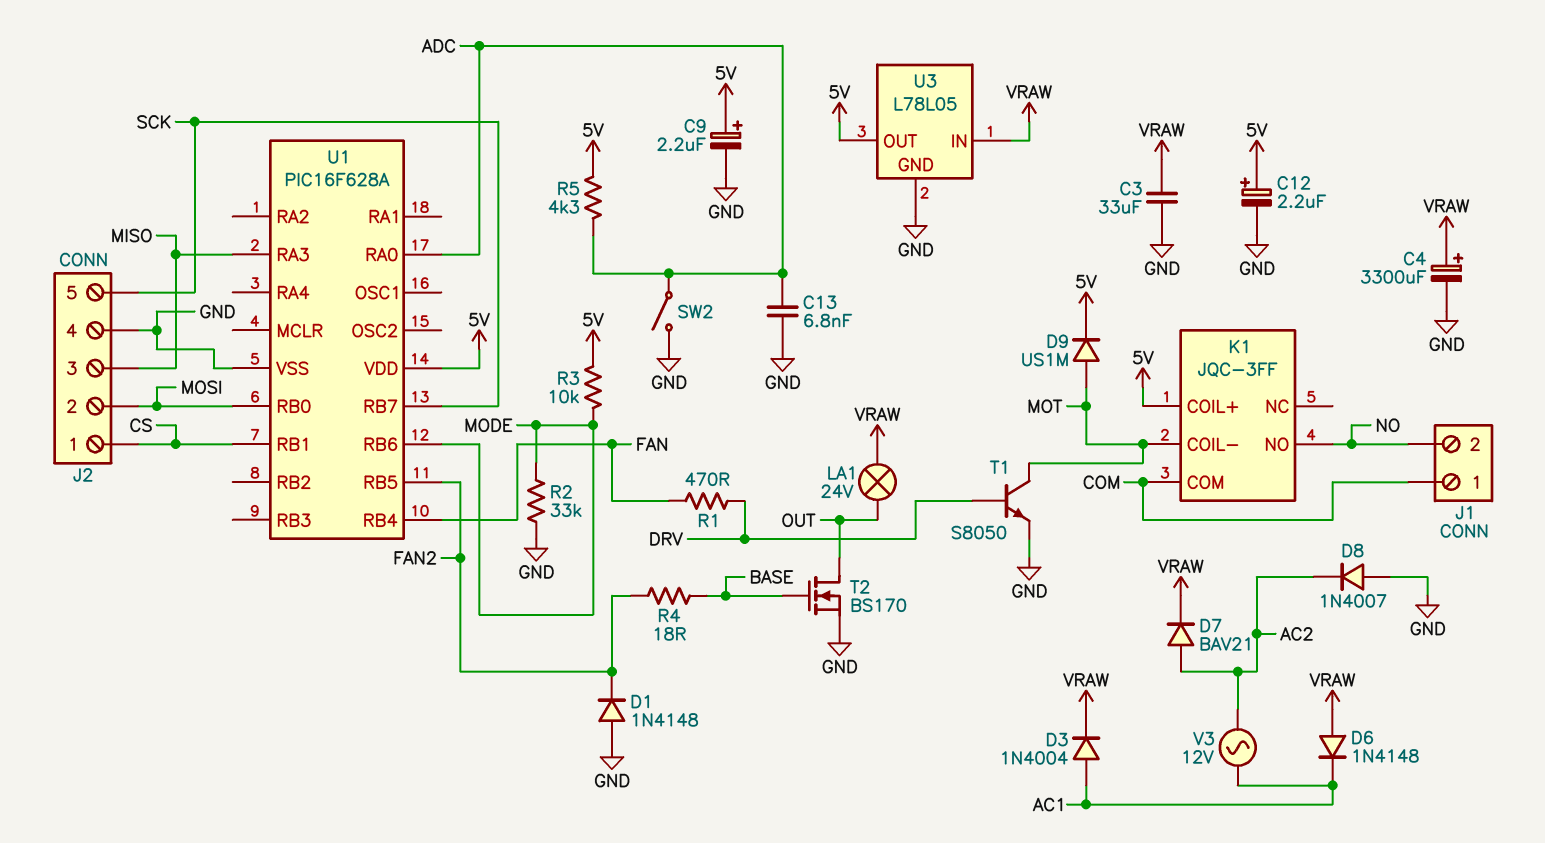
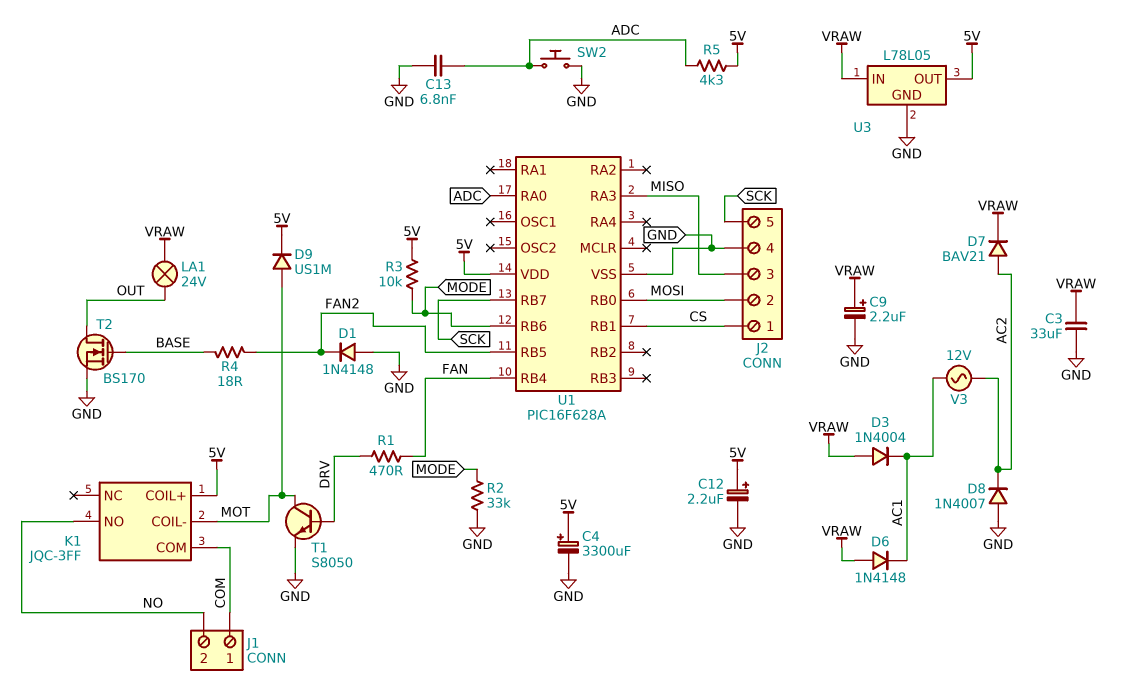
C4: 3300uF (plus VRAW, minus GND) -> 3300uF (plus 5V, minus GND)
C9: 2.2uF (plus 5V, minus GND) -> 2.2uF (plus VRAW, minus GND)
D3: diode 1N4004 (A AC1, K VRAW) -> diode 1N4004 (A VRAW, K AC1)
SW2: switch (ADC, GND) -> button (ADC, GND)

